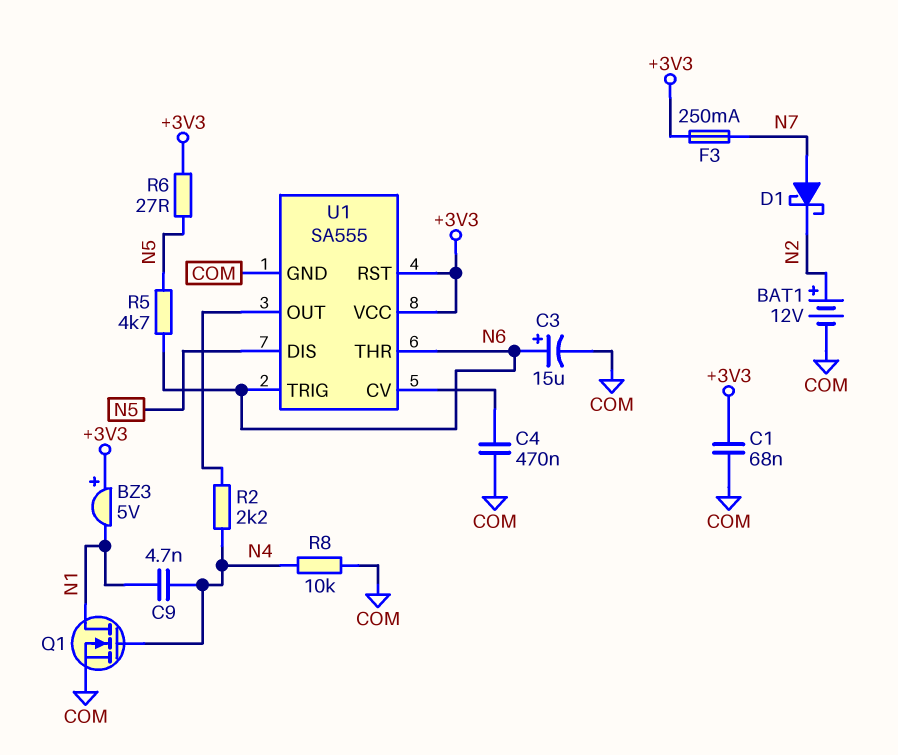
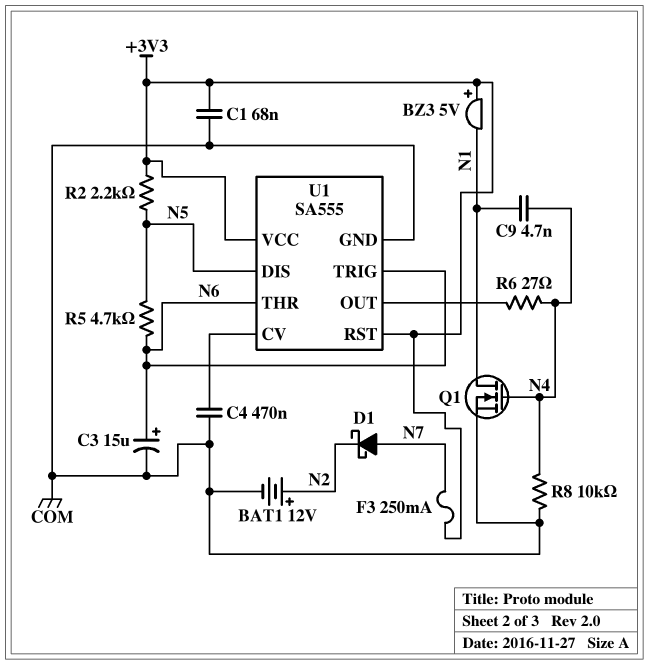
R2: 2.2k (N4, U1/OUT) -> 2.2k (+3V3, N5)
R6: 27 (+3V3, N5) -> 27 (N4, U1/OUT)

